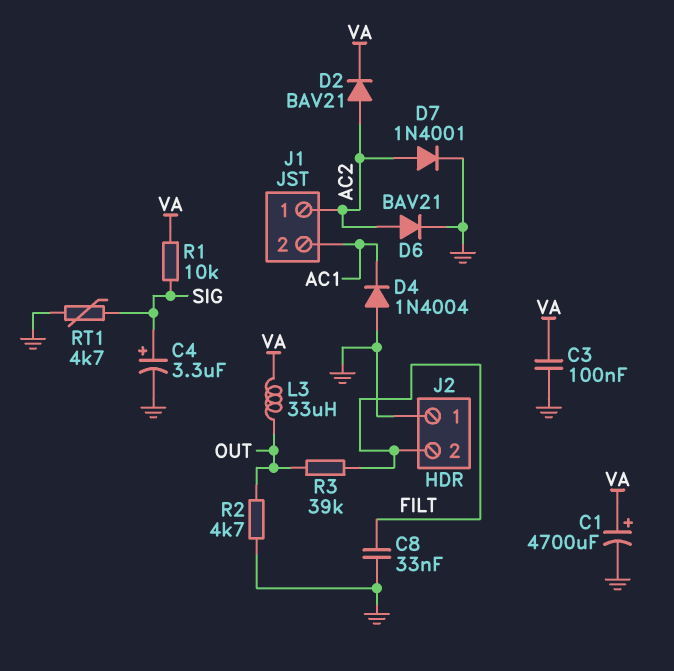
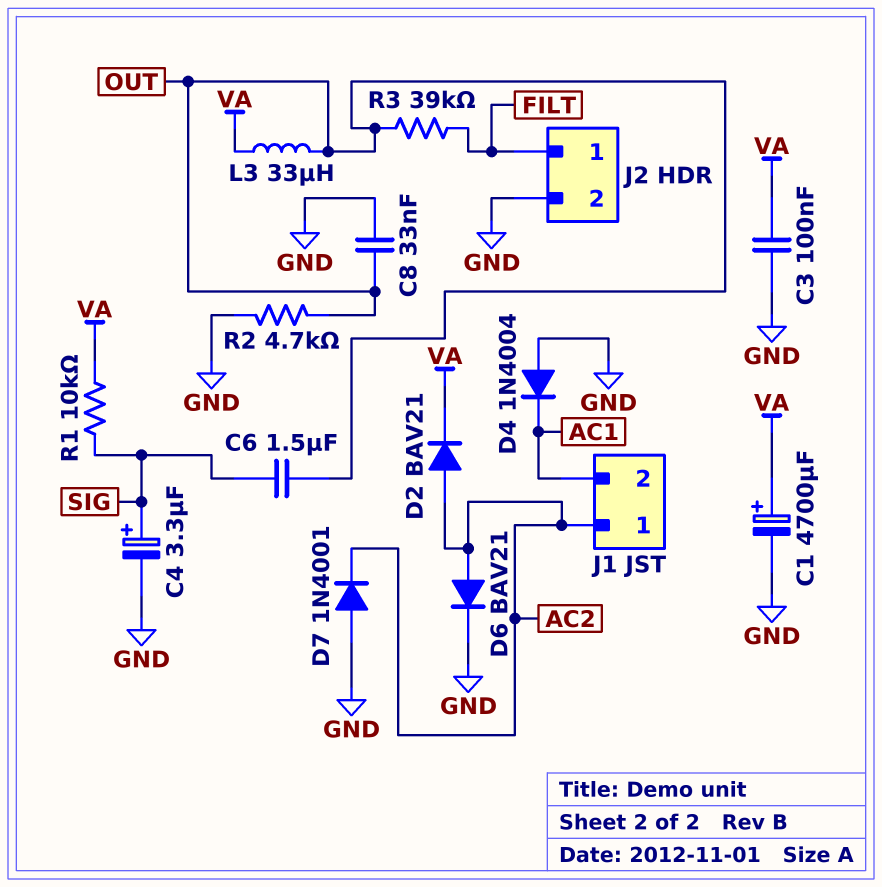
C6: none -> 1.5uF (OUT, SIG)
C8: 33nF (FILT, GND) -> 33nF (GND, OUT)
D7: diode 1N4001 (A AC2, K GND) -> diode 1N4001 (A GND, K AC2)
J2 pin 1: GND -> FILT
J2 pin 2: FILT -> GND
RT1: 4.7k (GND, SIG) -> none

